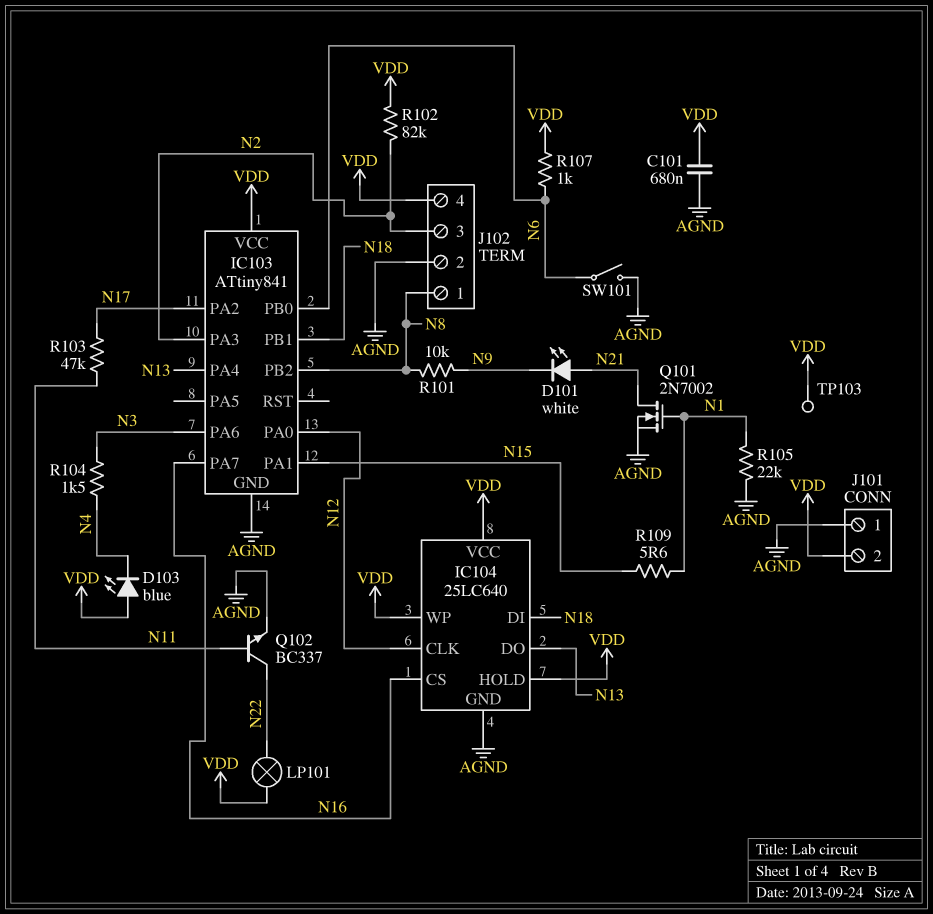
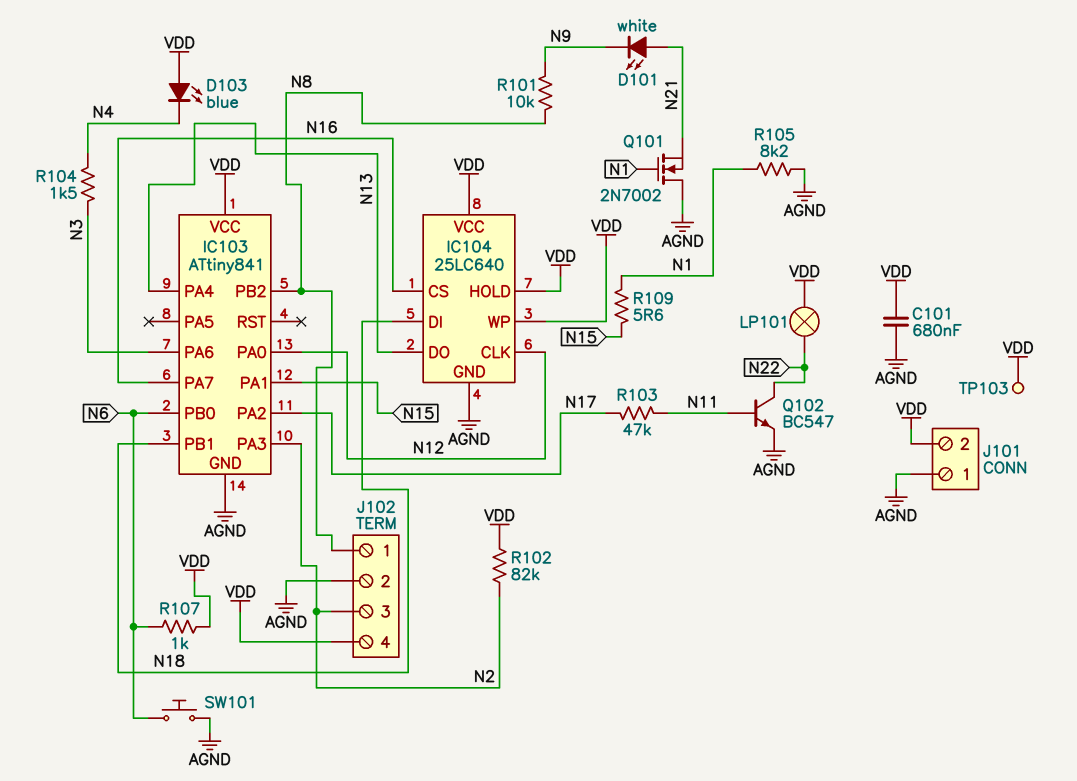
Q101: NMOS 2N7002 (G N1, D N21, S AGND) -> NMOS 2N7002 (G N1, D AGND, S N21)
Q102: NPN BC337 (B N11, C N22, E AGND) -> NPN BC547 (B N11, C N22, E AGND)
R105: 22k (AGND, N1) -> 8.2k (AGND, N1)
SW101: switch (AGND, N6) -> button (AGND, N6)

